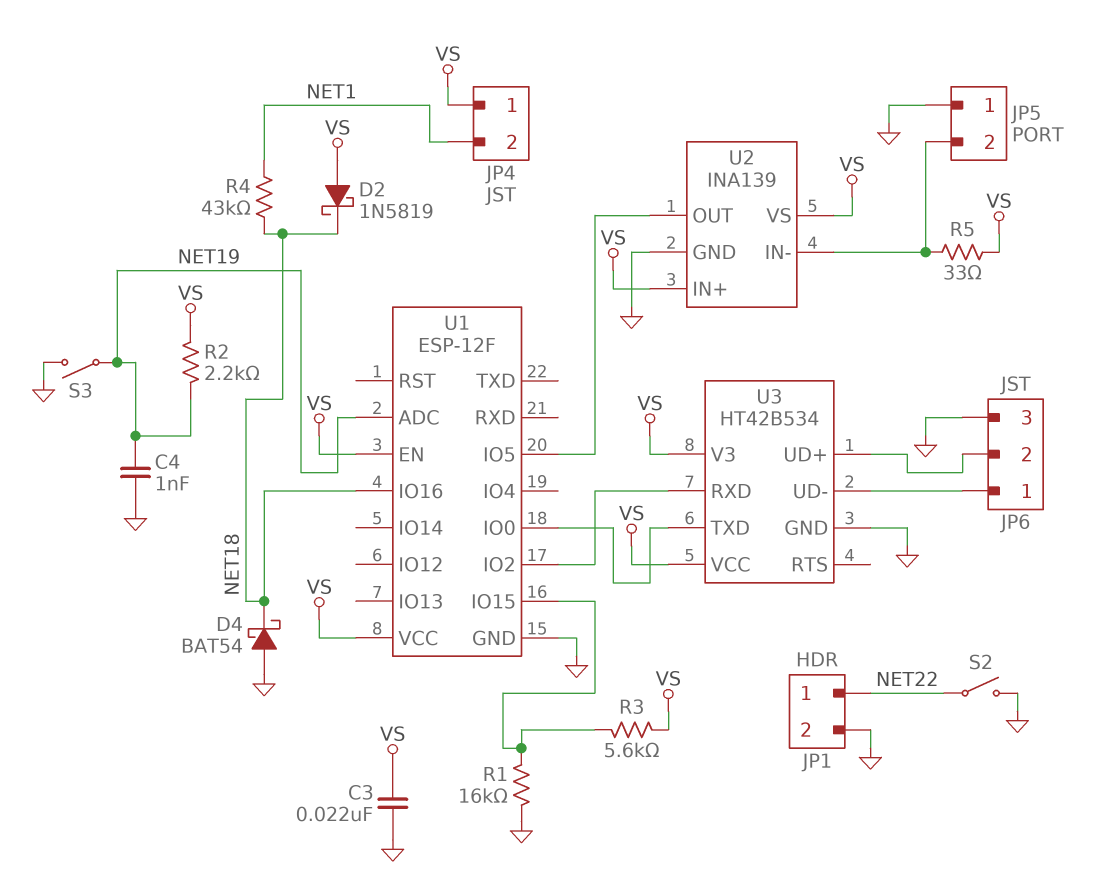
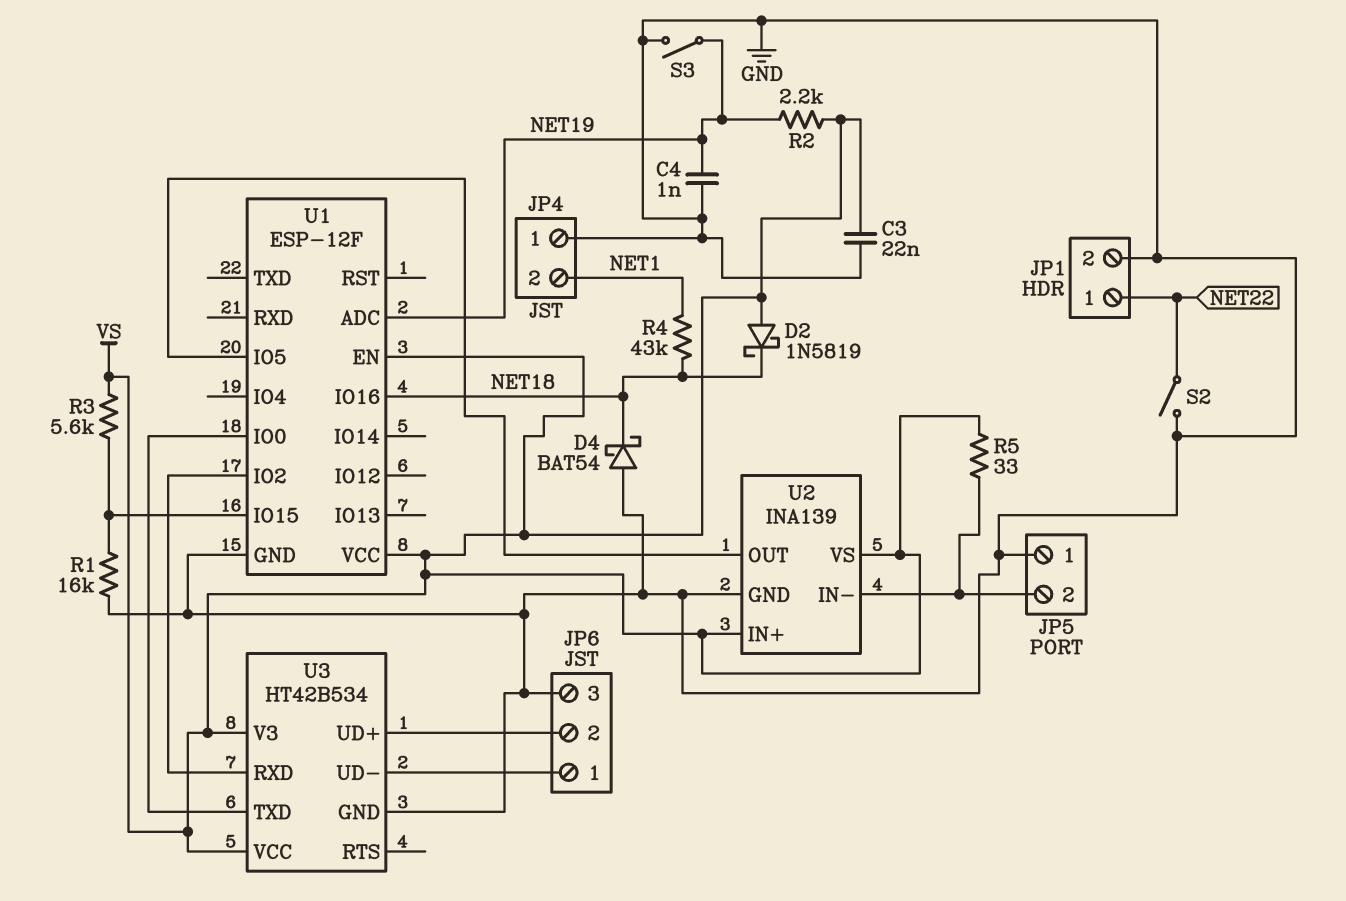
JP4 pin 1: VS -> GND

